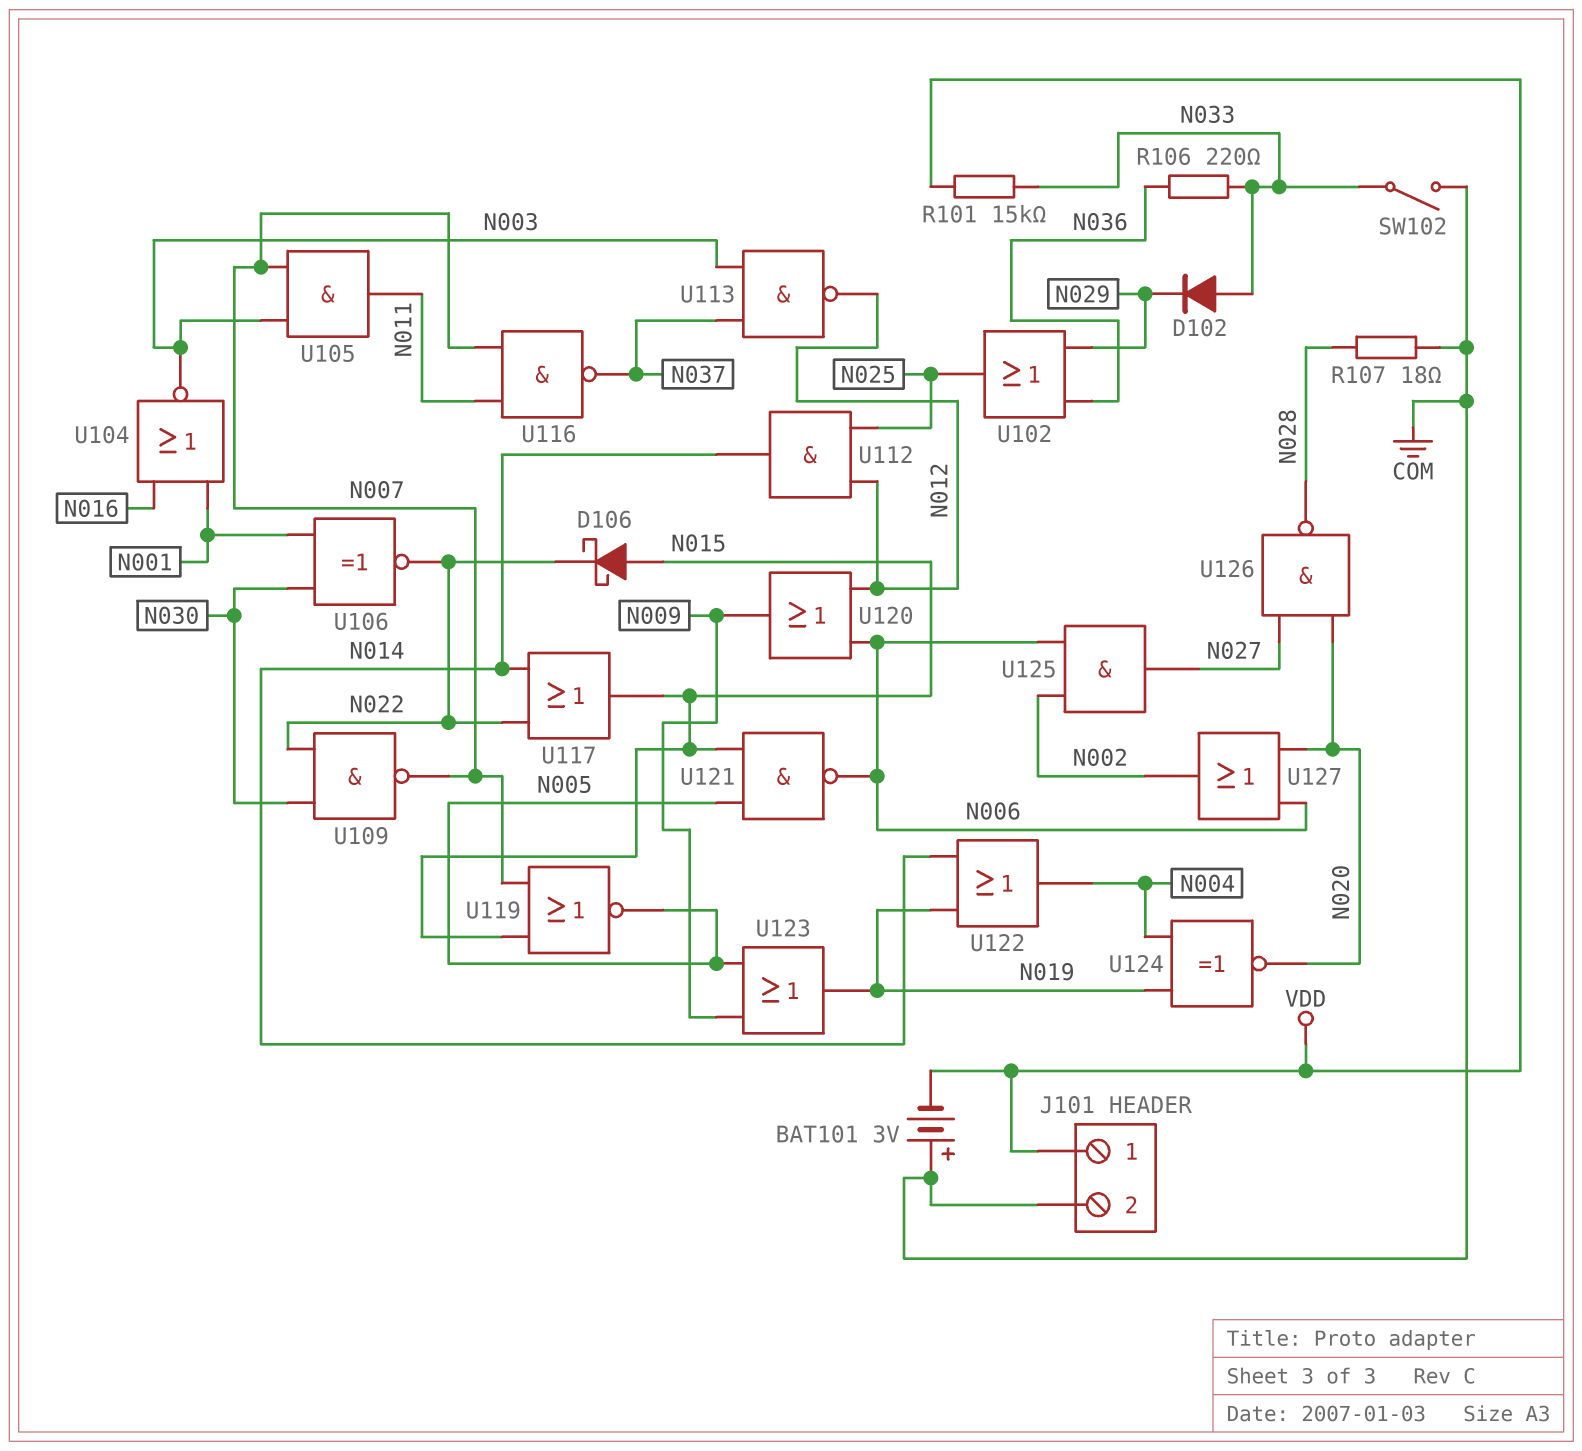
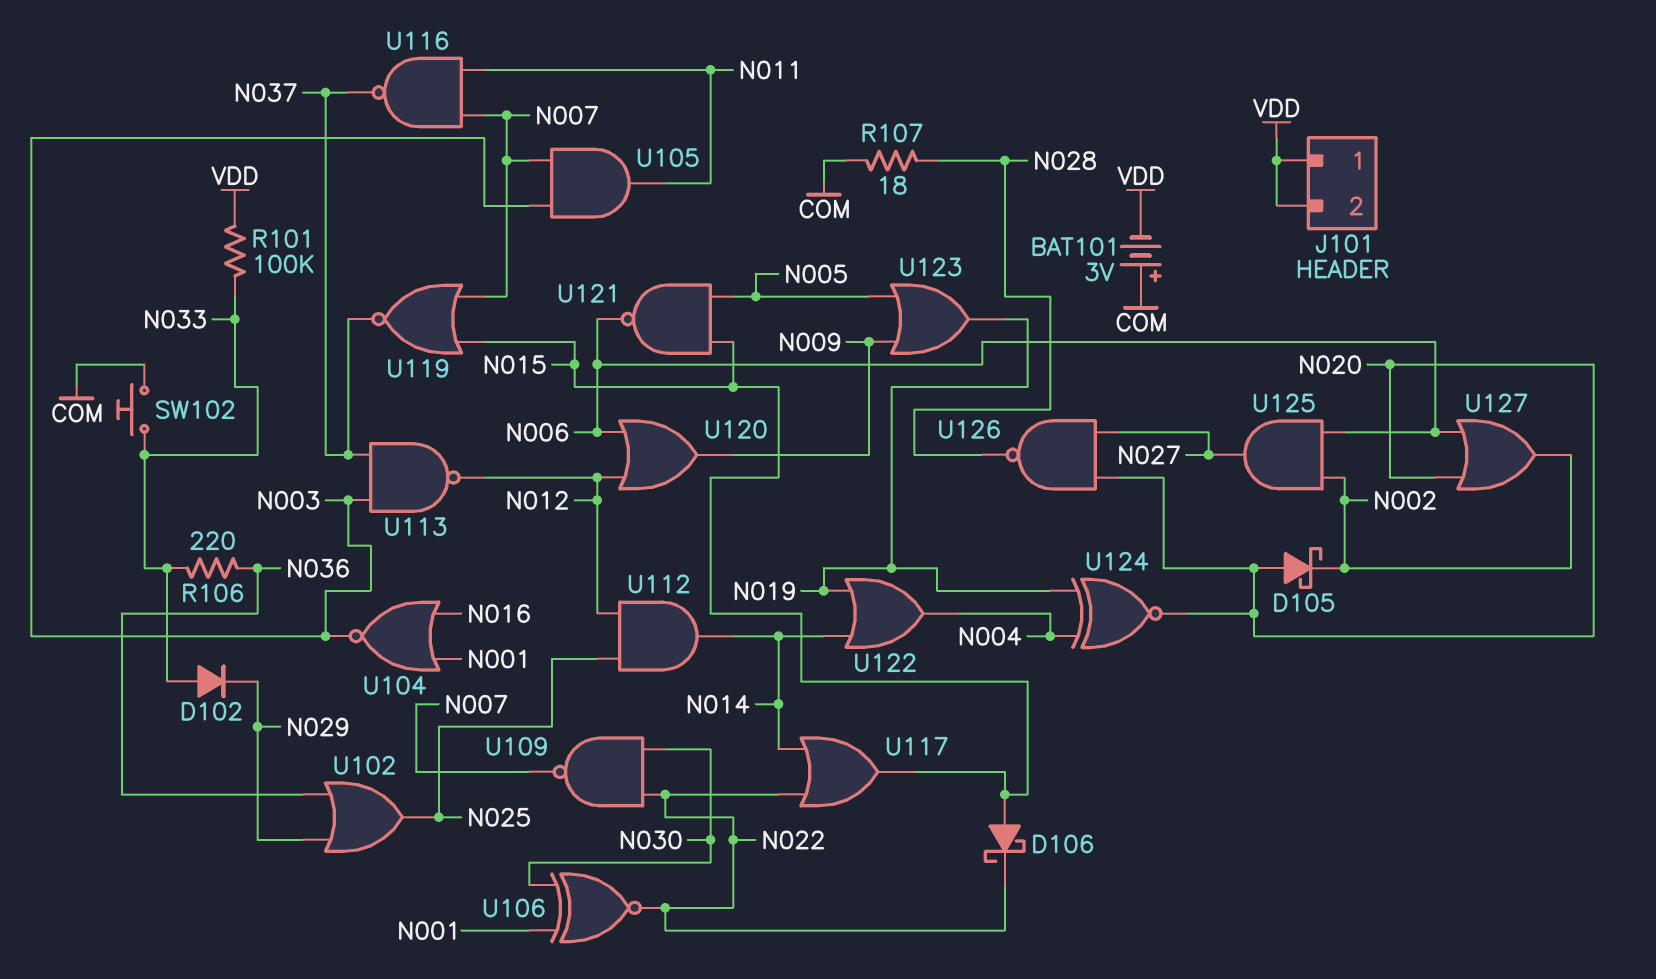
D105: none -> schottky (A N020, K N002)
J101 pin 2: COM -> VDD
R101: 15k (N033, VDD) -> 100k (N033, VDD)
SW102: switch (COM, N033) -> button (COM, N033)
U119: NOR (in N007, in N015, out N005) -> NOR (in N007, in N015, out N037)

